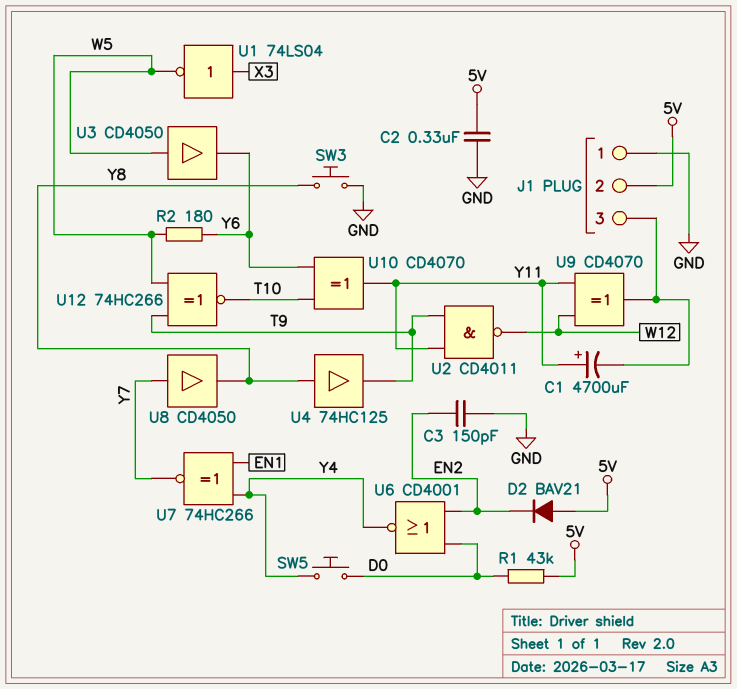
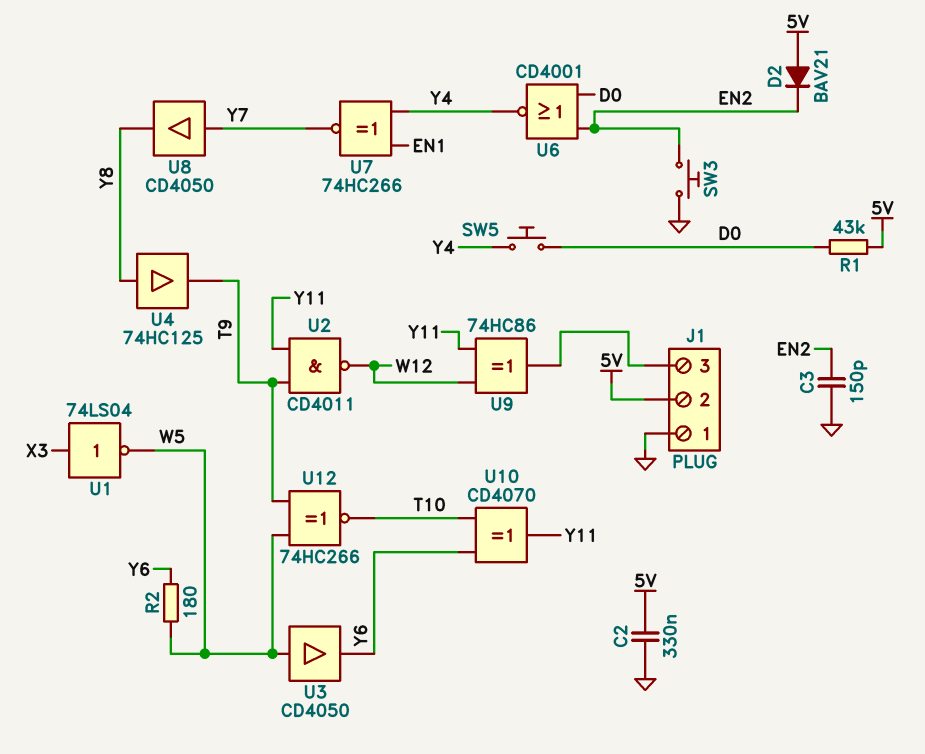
C1: 4700uF (plus Y11, minus J1/3) -> none
SW3: button (GND, Y8) -> button (EN2, GND)
U9: XOR CD4070 (in W12, in Y11, out J1/3) -> XOR 74HC86 (in W12, in Y11, out J1/3)

